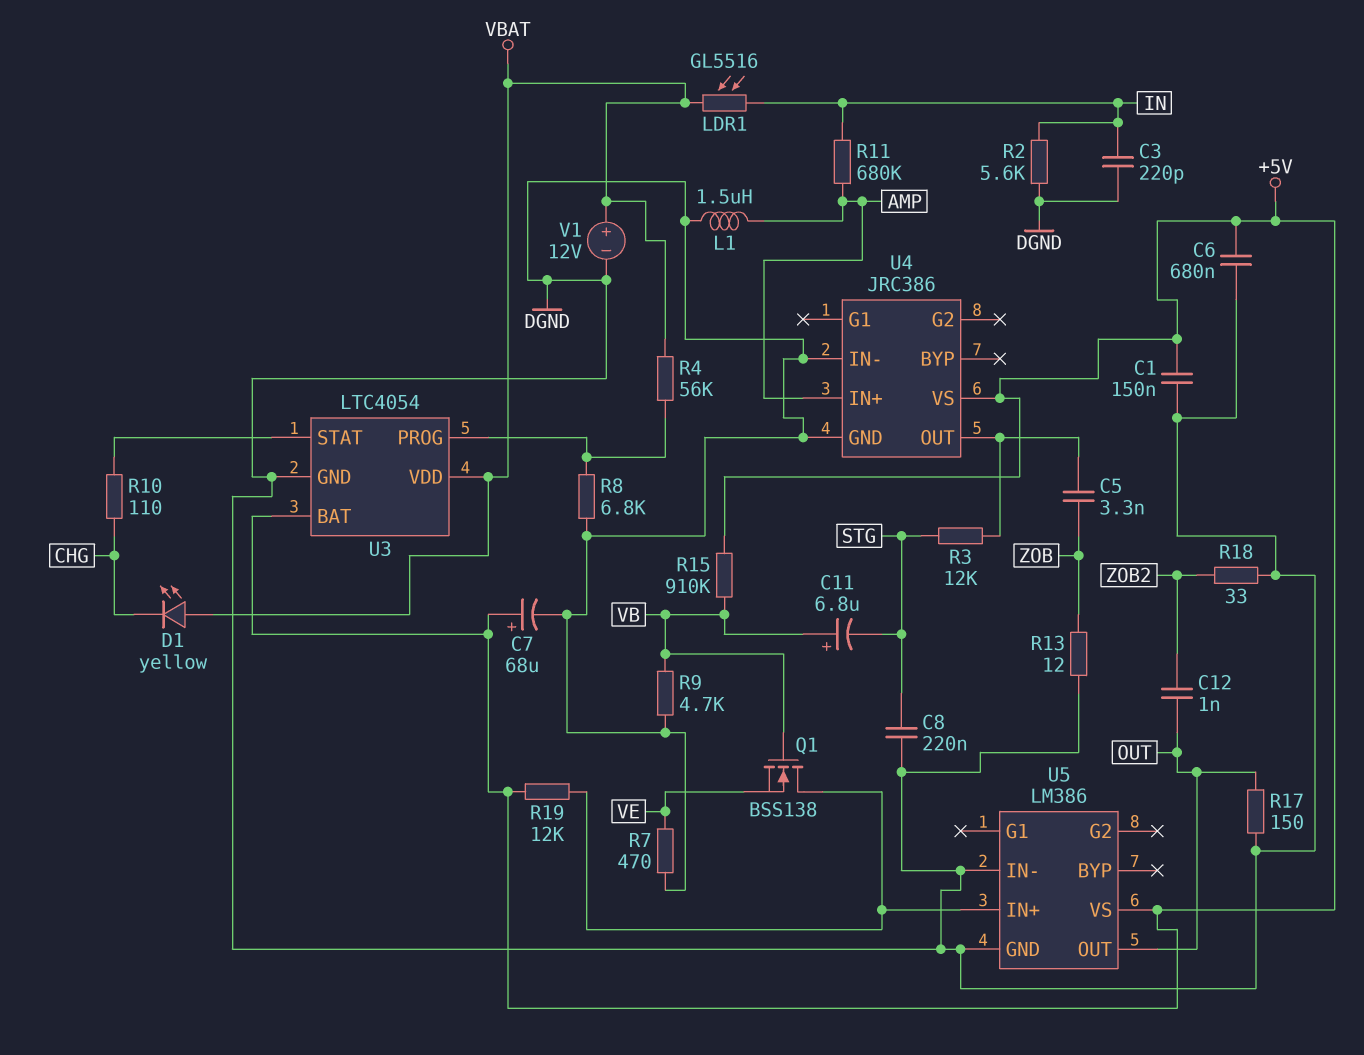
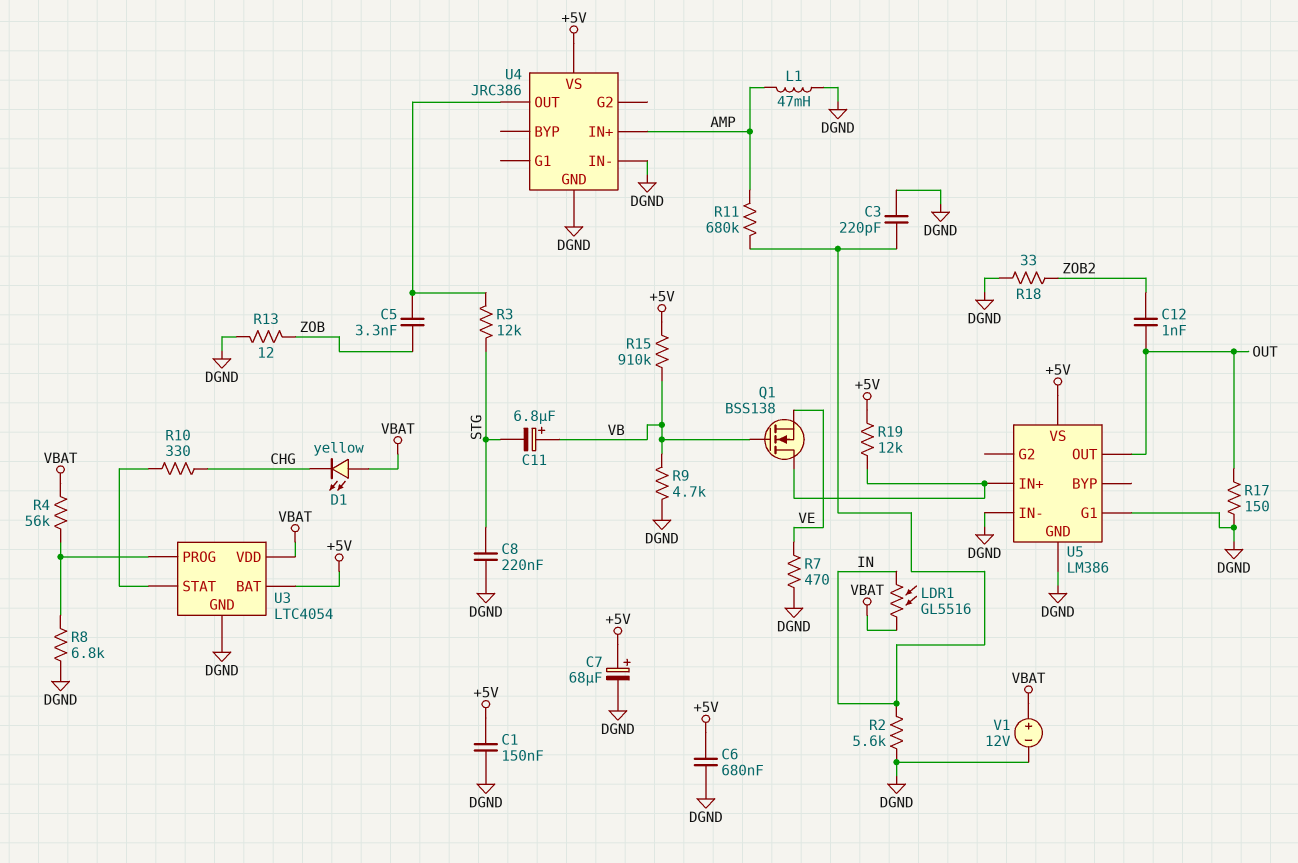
L1: 1.5uH (AMP, DGND) -> 47mH (AMP, DGND)
R10: 110 (CHG, U3/STAT) -> 330 (CHG, U3/STAT)
U5 pin G1: none -> DGND

